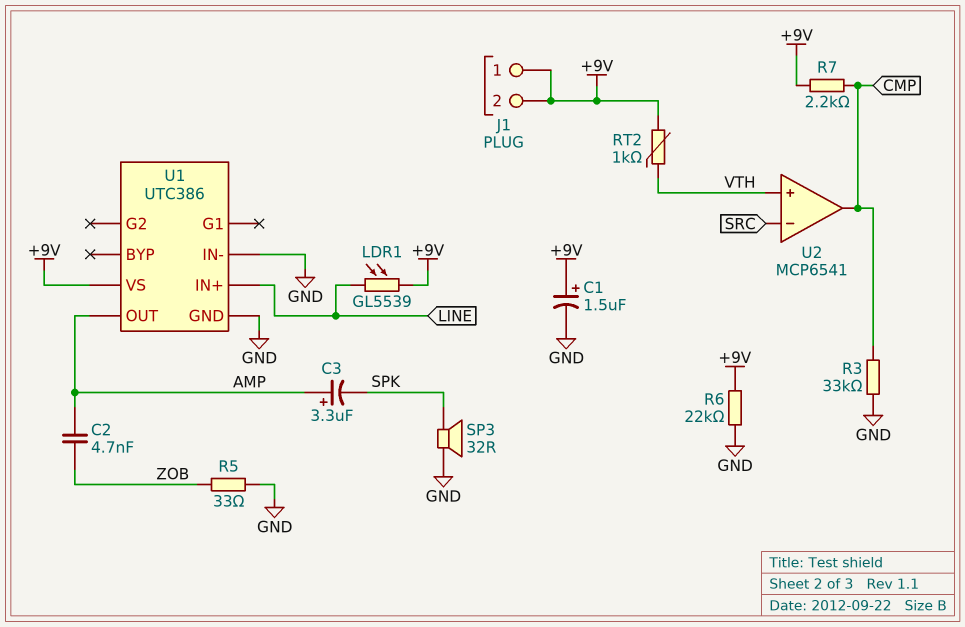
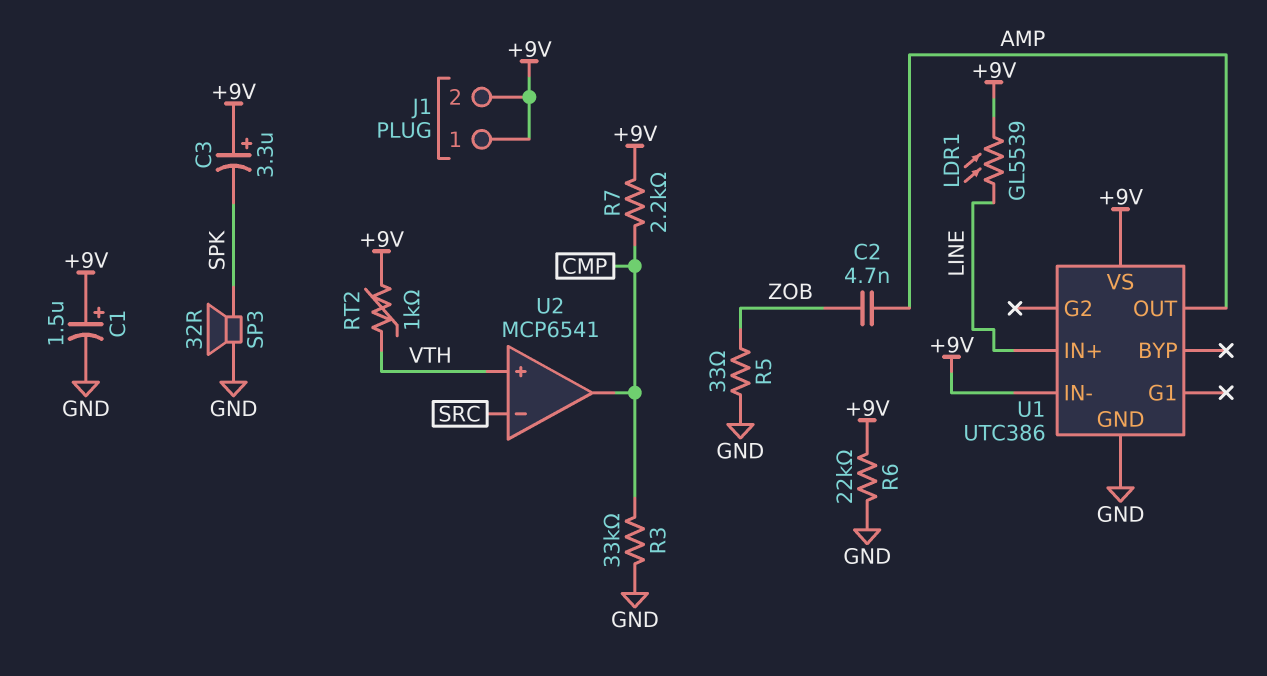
C3: 3.3uF (plus AMP, minus SPK) -> 3.3uF (plus +9V, minus SPK)
U1 pin IN-: GND -> +9V

